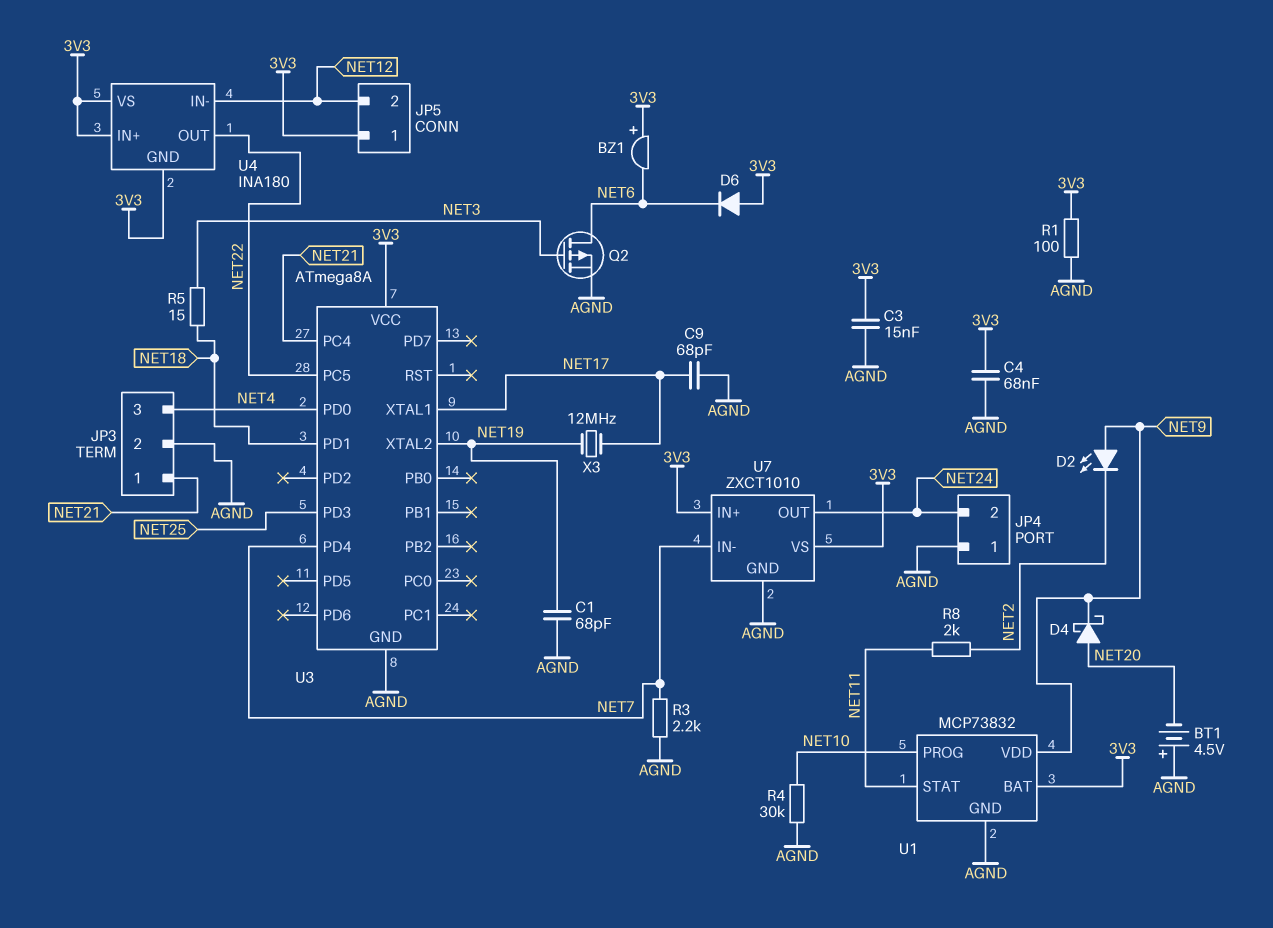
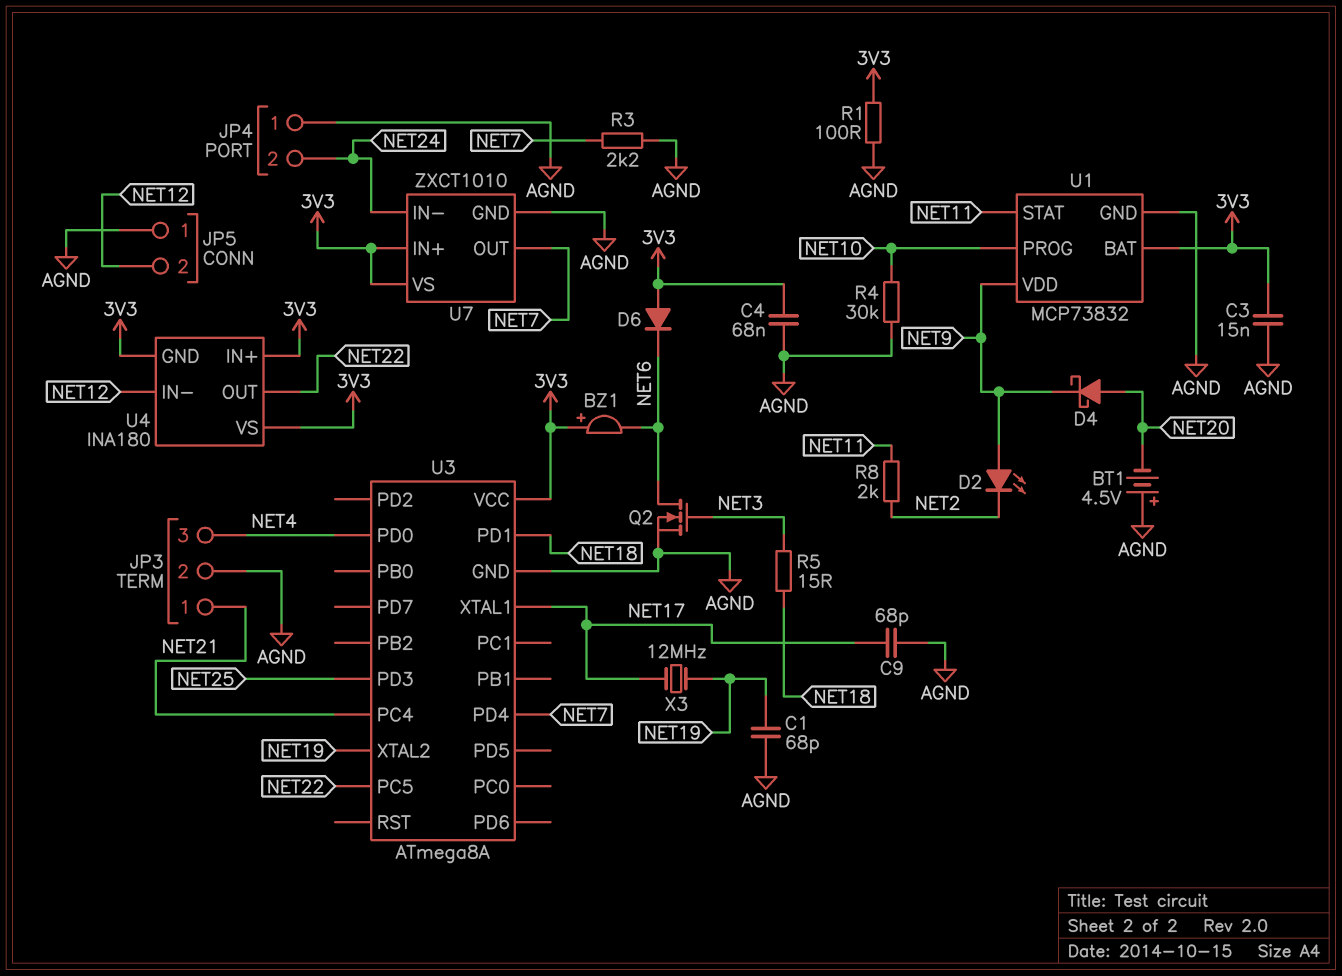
JP5 pin 1: 3V3 -> AGND
Q2: PMOS (G NET3, D NET6, S AGND) -> NMOS (G NET3, D NET6, S AGND)
U7 pin IN-: NET7 -> NET24
U7 pin OUT: NET24 -> NET7

